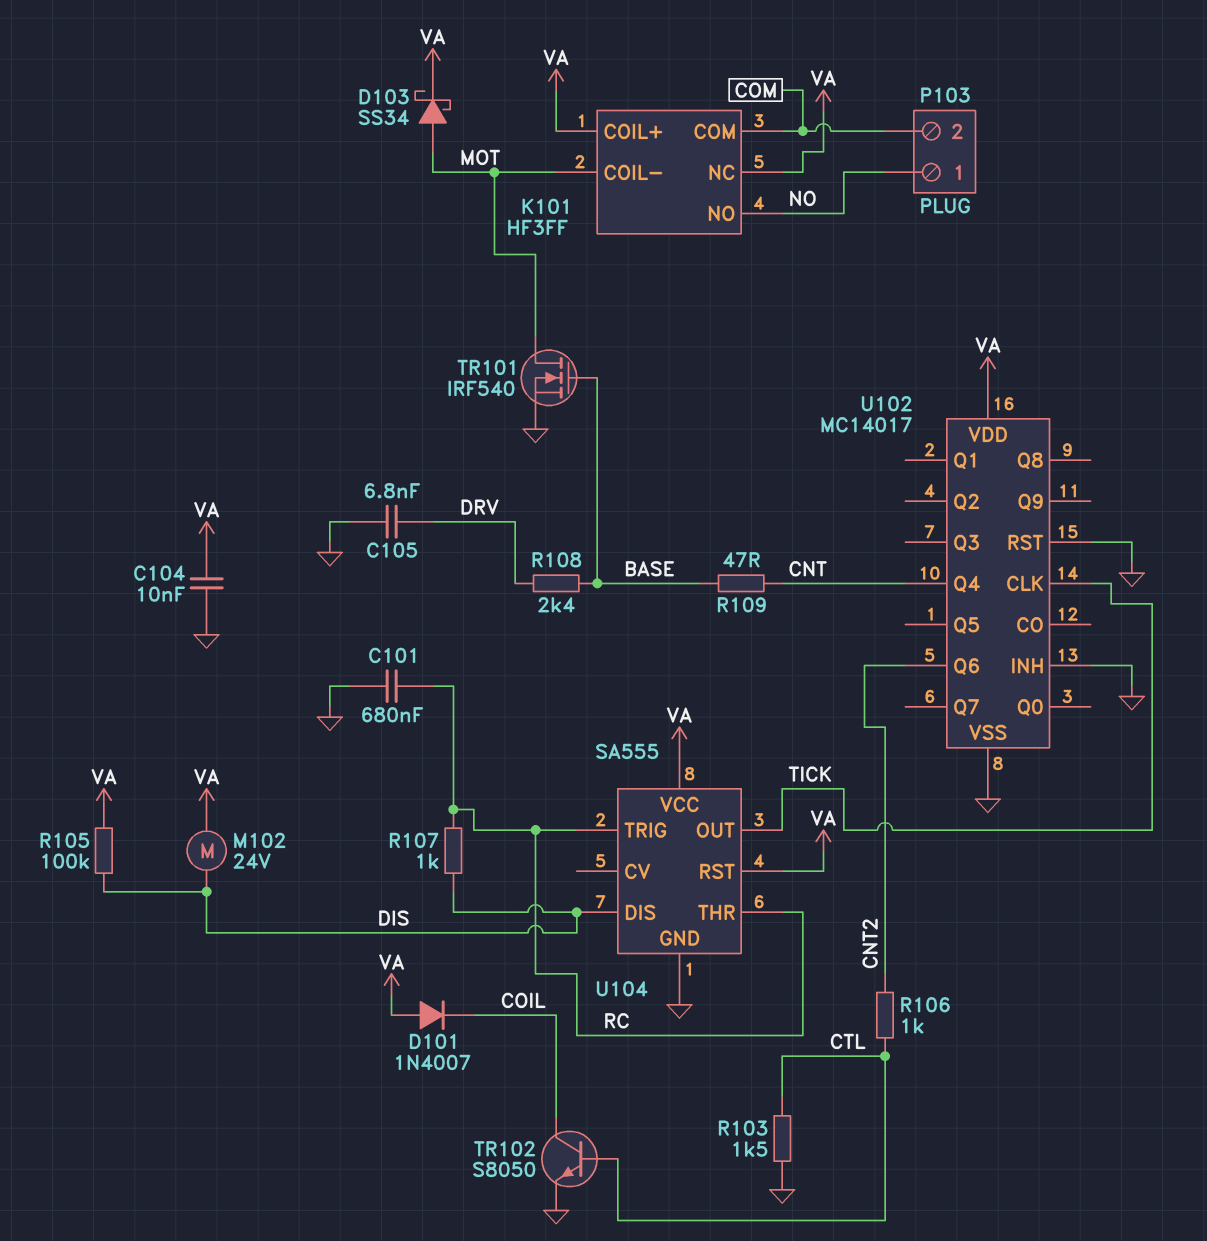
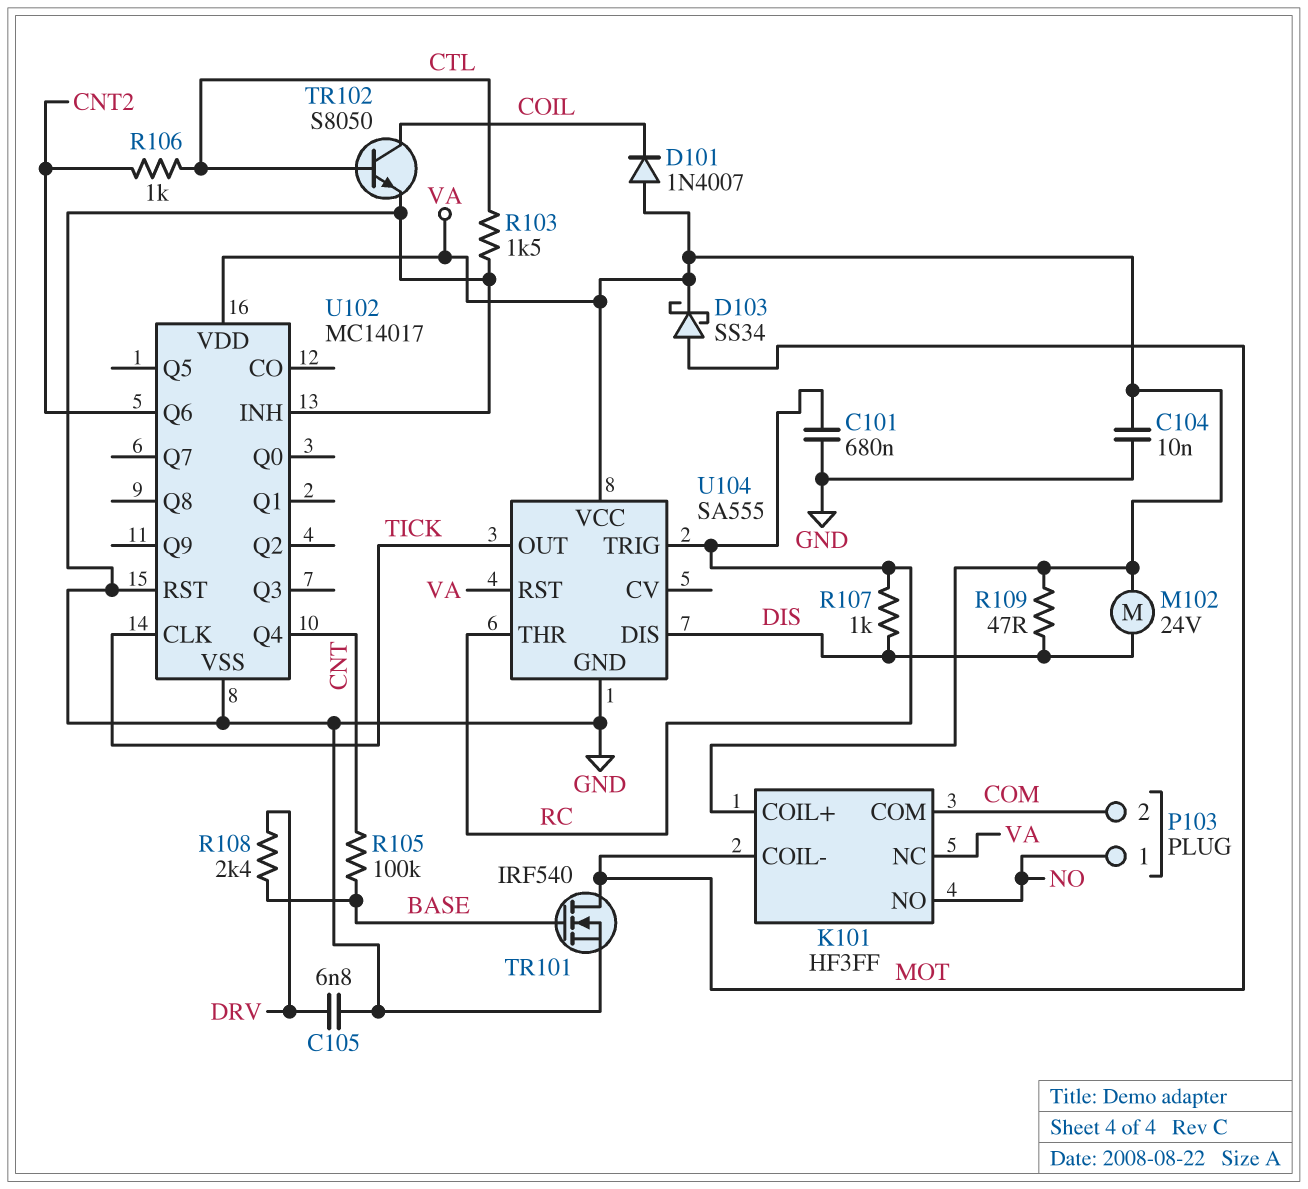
R105: 100k (DIS, VA) -> 100k (BASE, CNT)
R109: 47 (BASE, CNT) -> 47 (DIS, VA)

